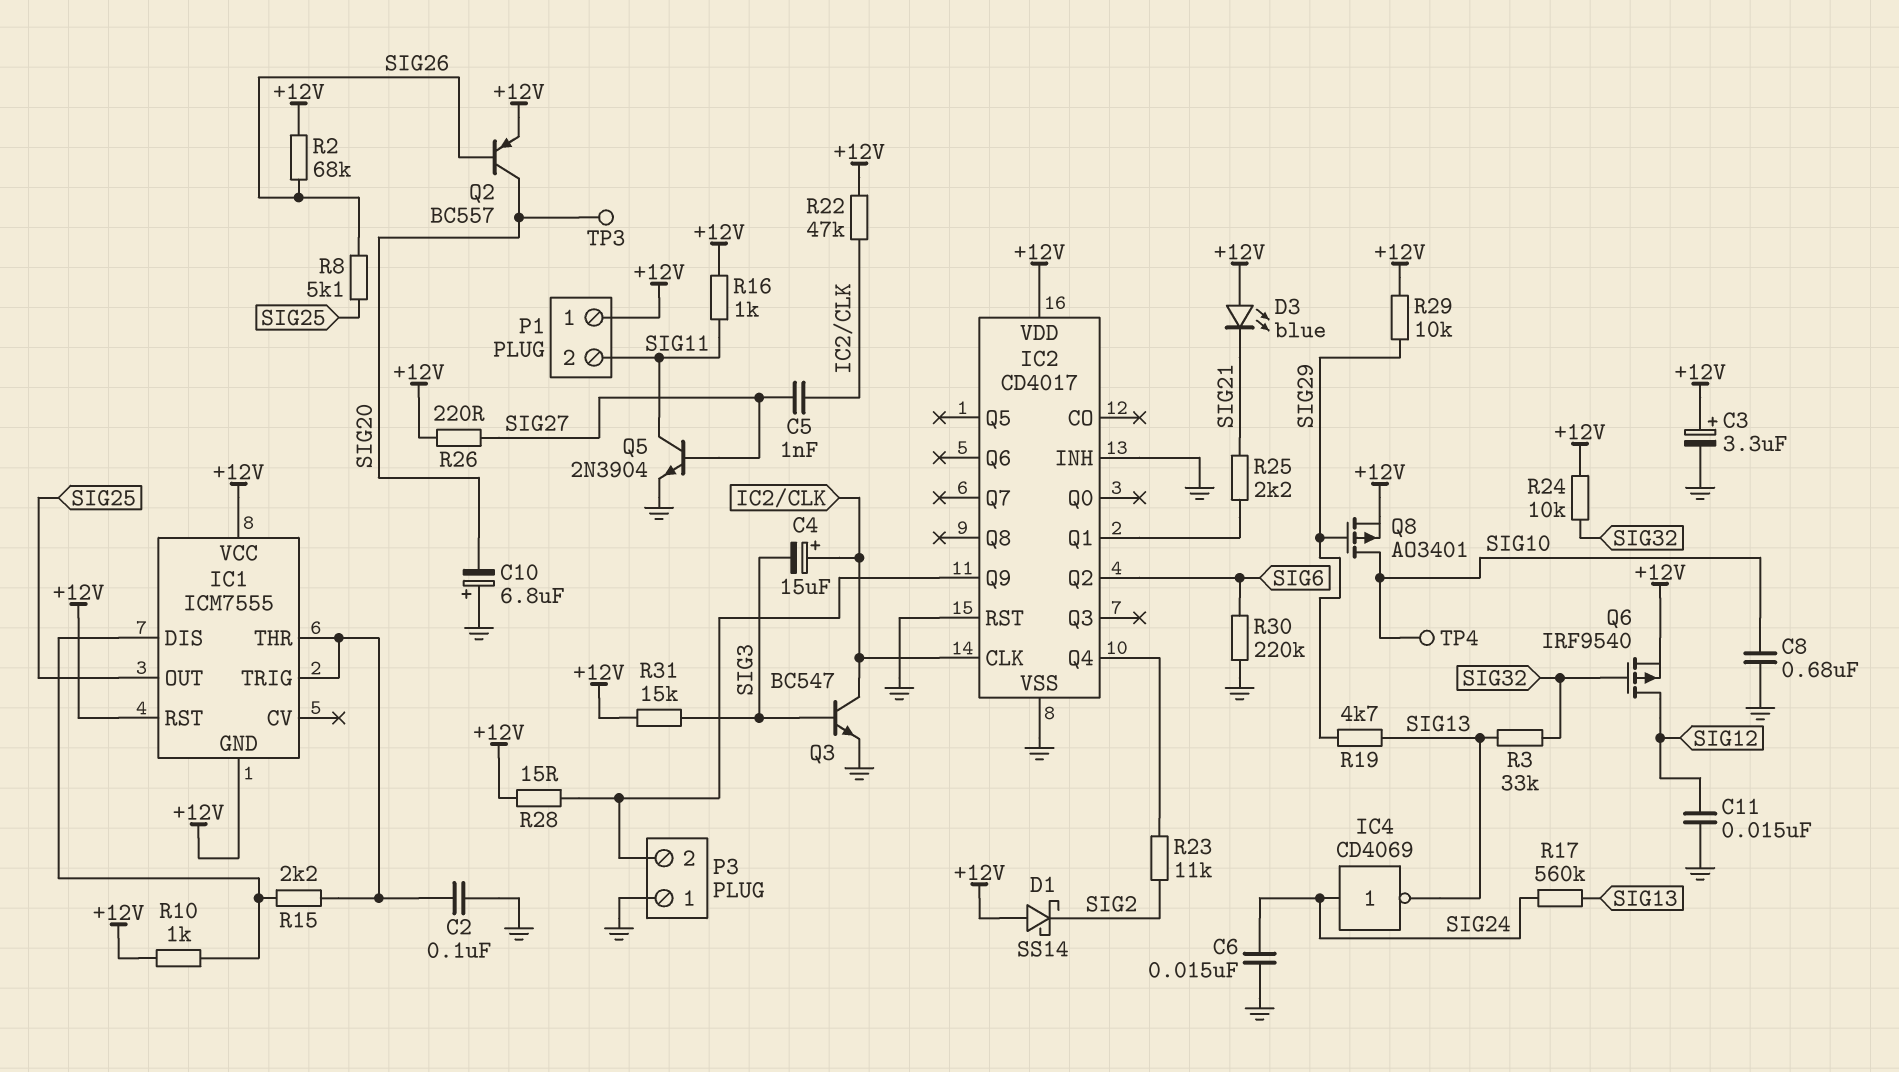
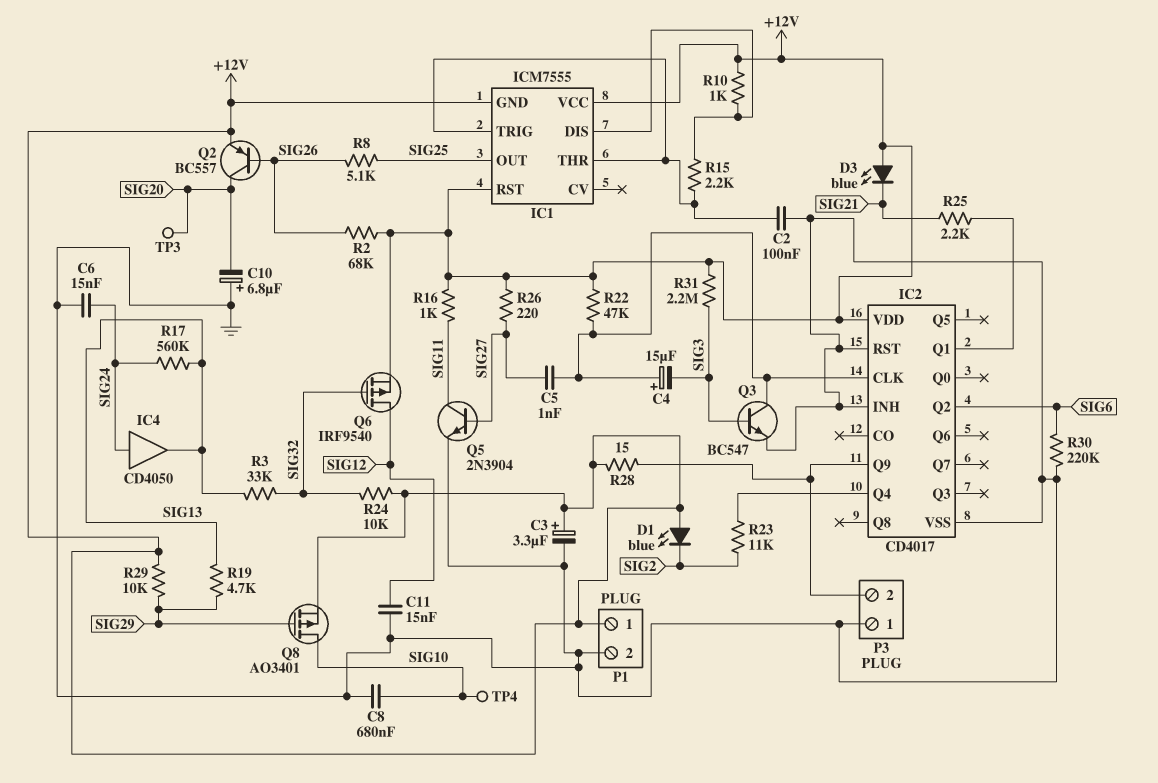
D1: schottky SS14 (A +12V, K SIG2) -> LED blue (A +12V, K SIG2)
IC4: NOT CD4069 (in SIG24, out SIG13) -> buffer CD4050 (in SIG24, out SIG13)
P1 pin 2: SIG11 -> GND
R31: 15k (+12V, SIG3) -> 2.2M (+12V, SIG3)

